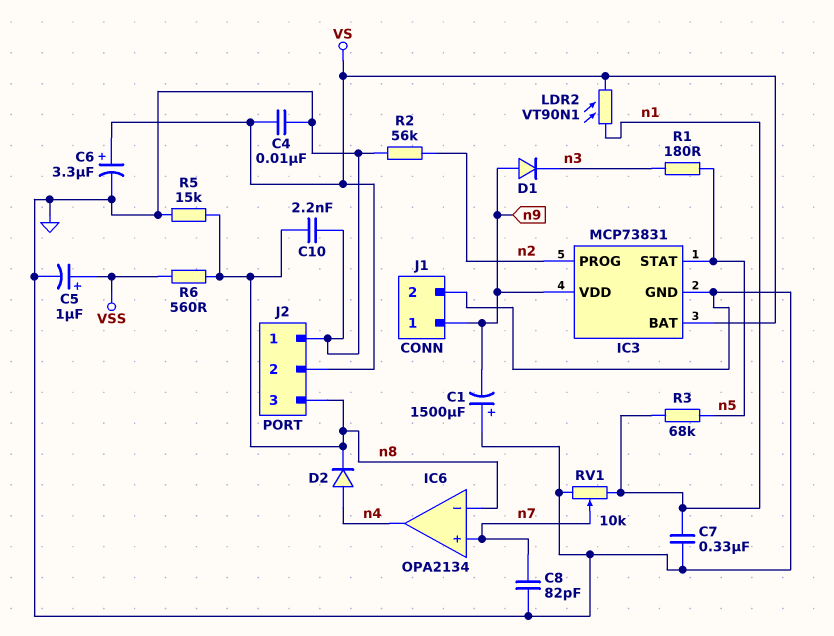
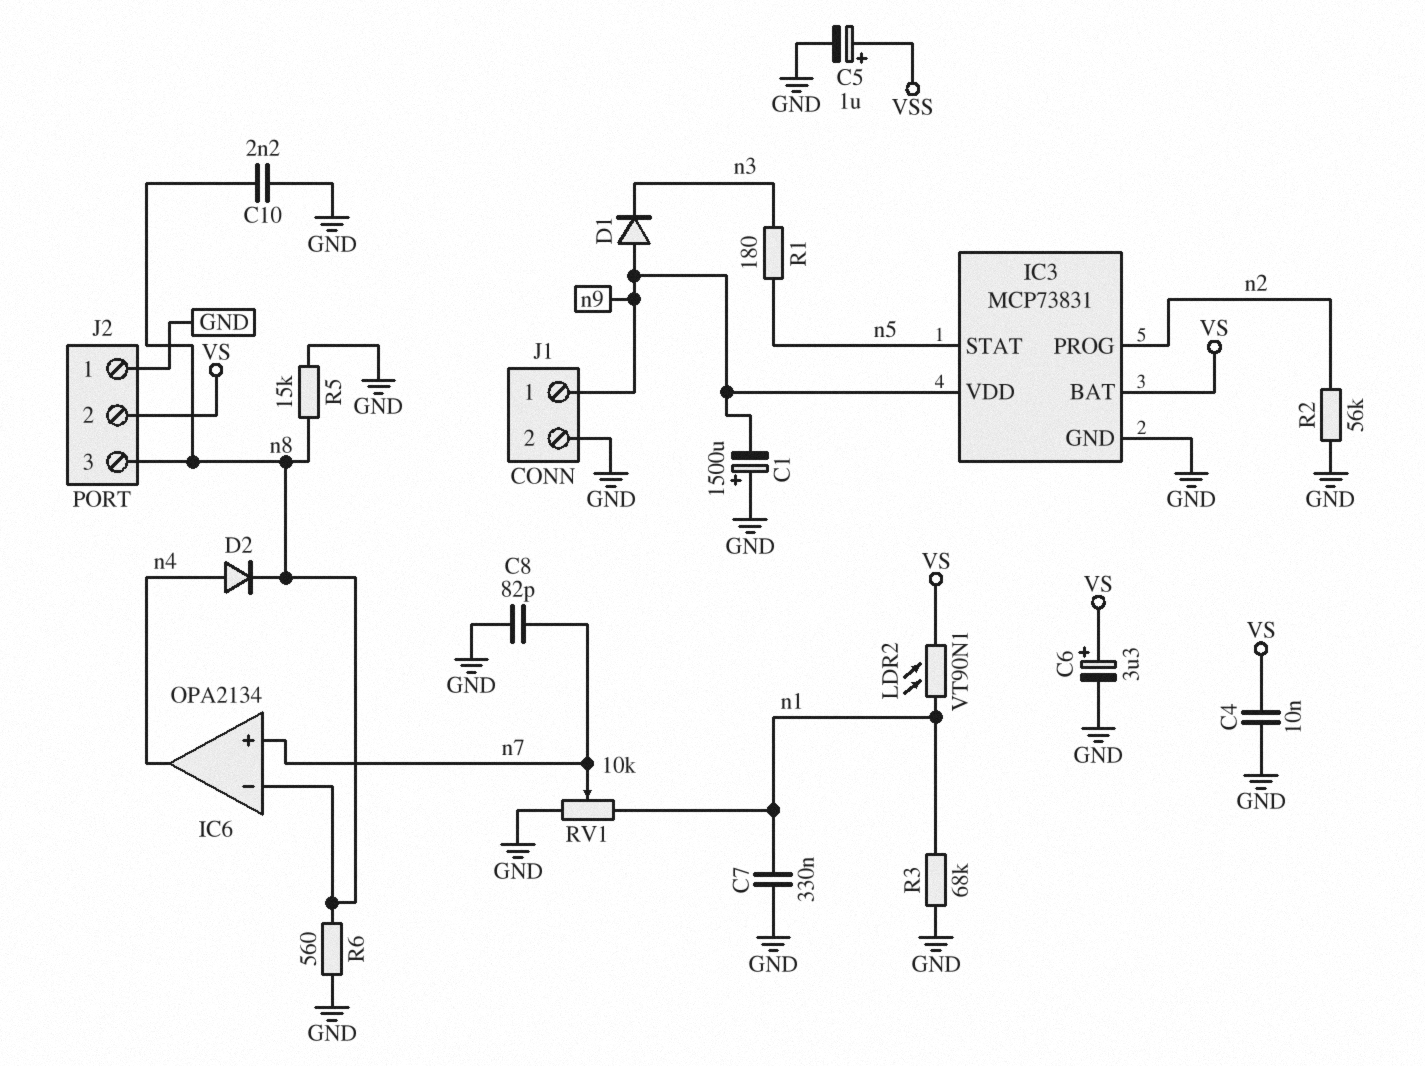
R3: 68k (n1, n5) -> 68k (GND, n1)
R6: 560 (VSS, n8) -> 560 (GND, n8)

